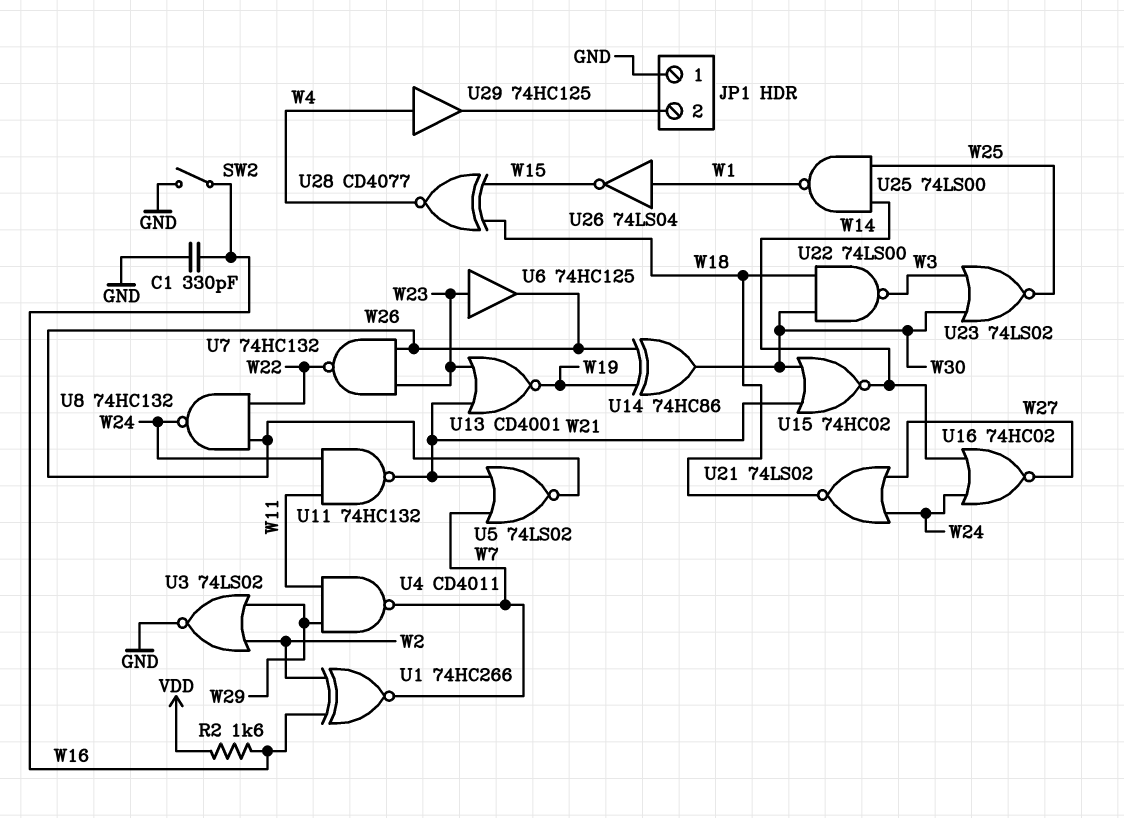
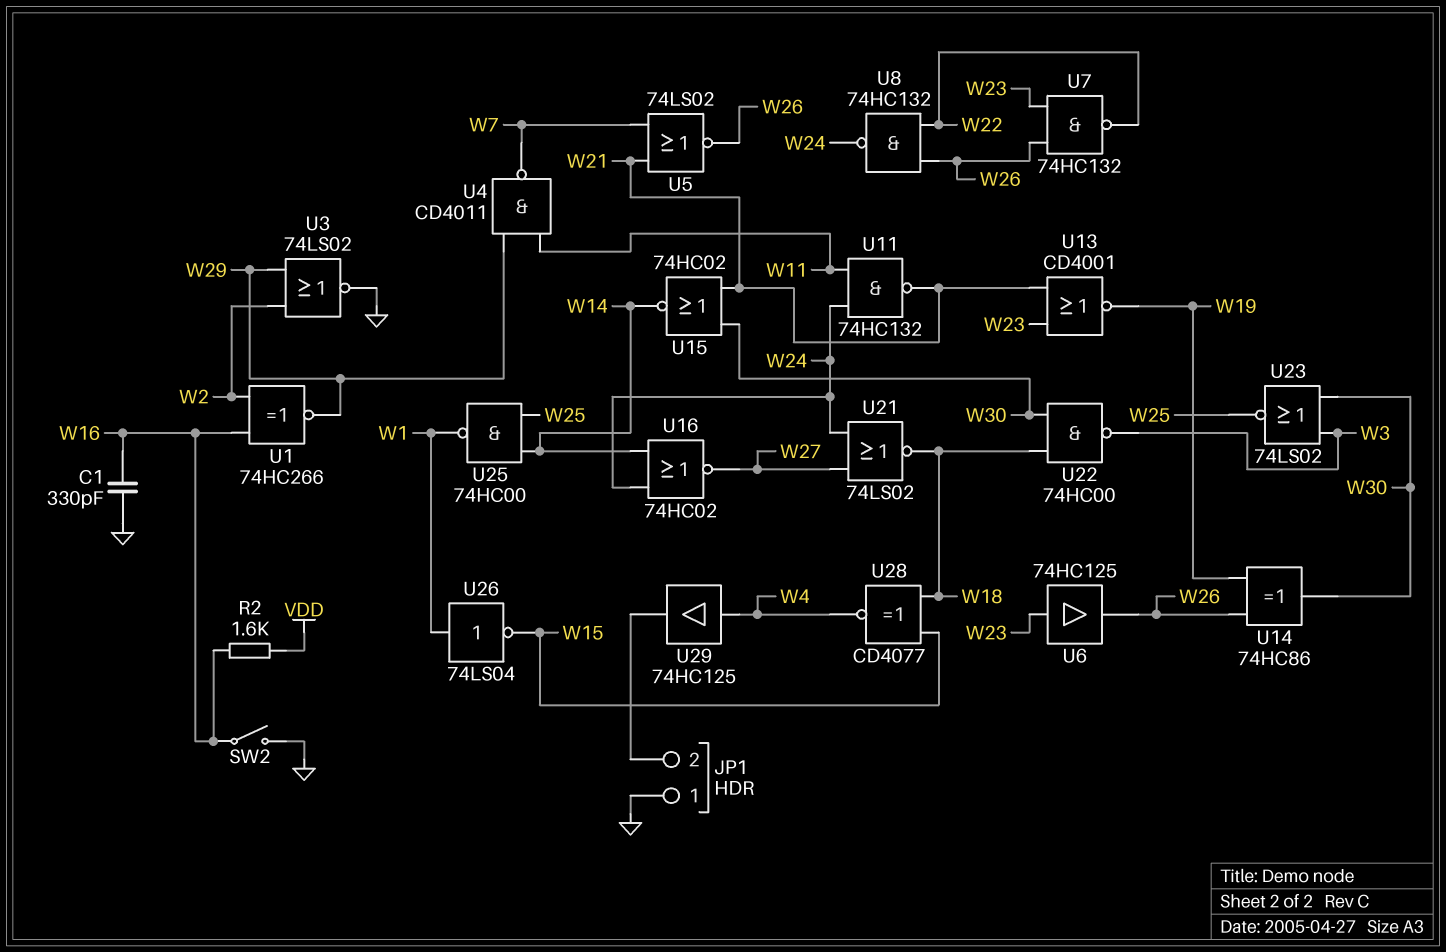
U1: XNOR 74HC266 (in W2, in W16, out W7) -> XNOR 74HC266 (in W2, in W16, out W29)
U22: NAND 74LS00 (in W18, in W30, out W3) -> NAND 74HC00 (in W18, in W30, out W3)
U25: NAND 74LS00 (in W14, in W25, out W1) -> NAND 74HC00 (in W14, in W25, out W1)

